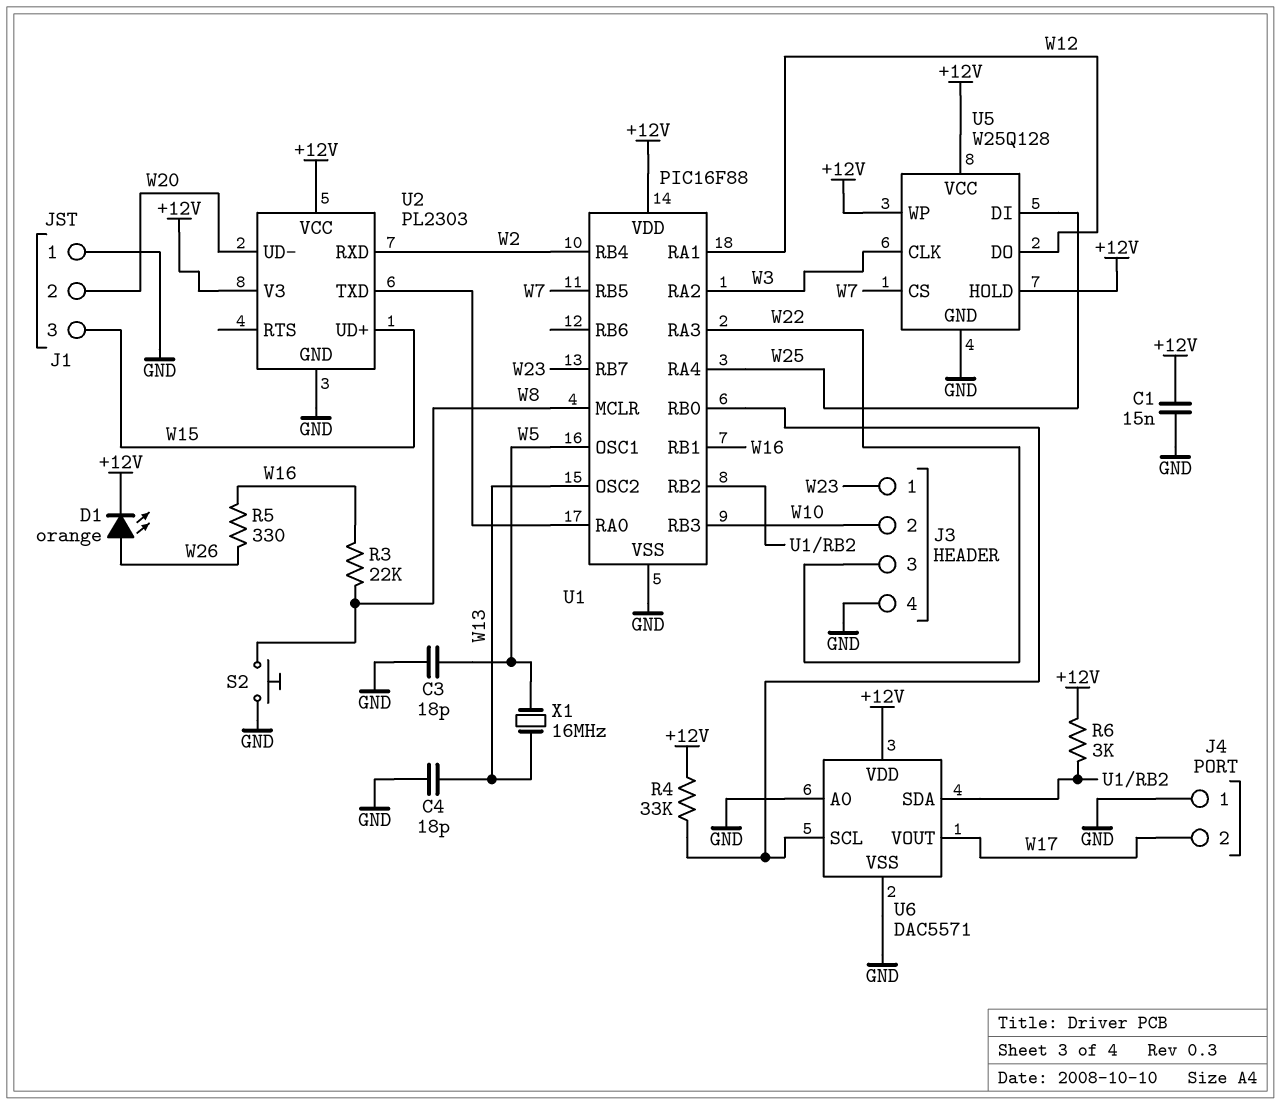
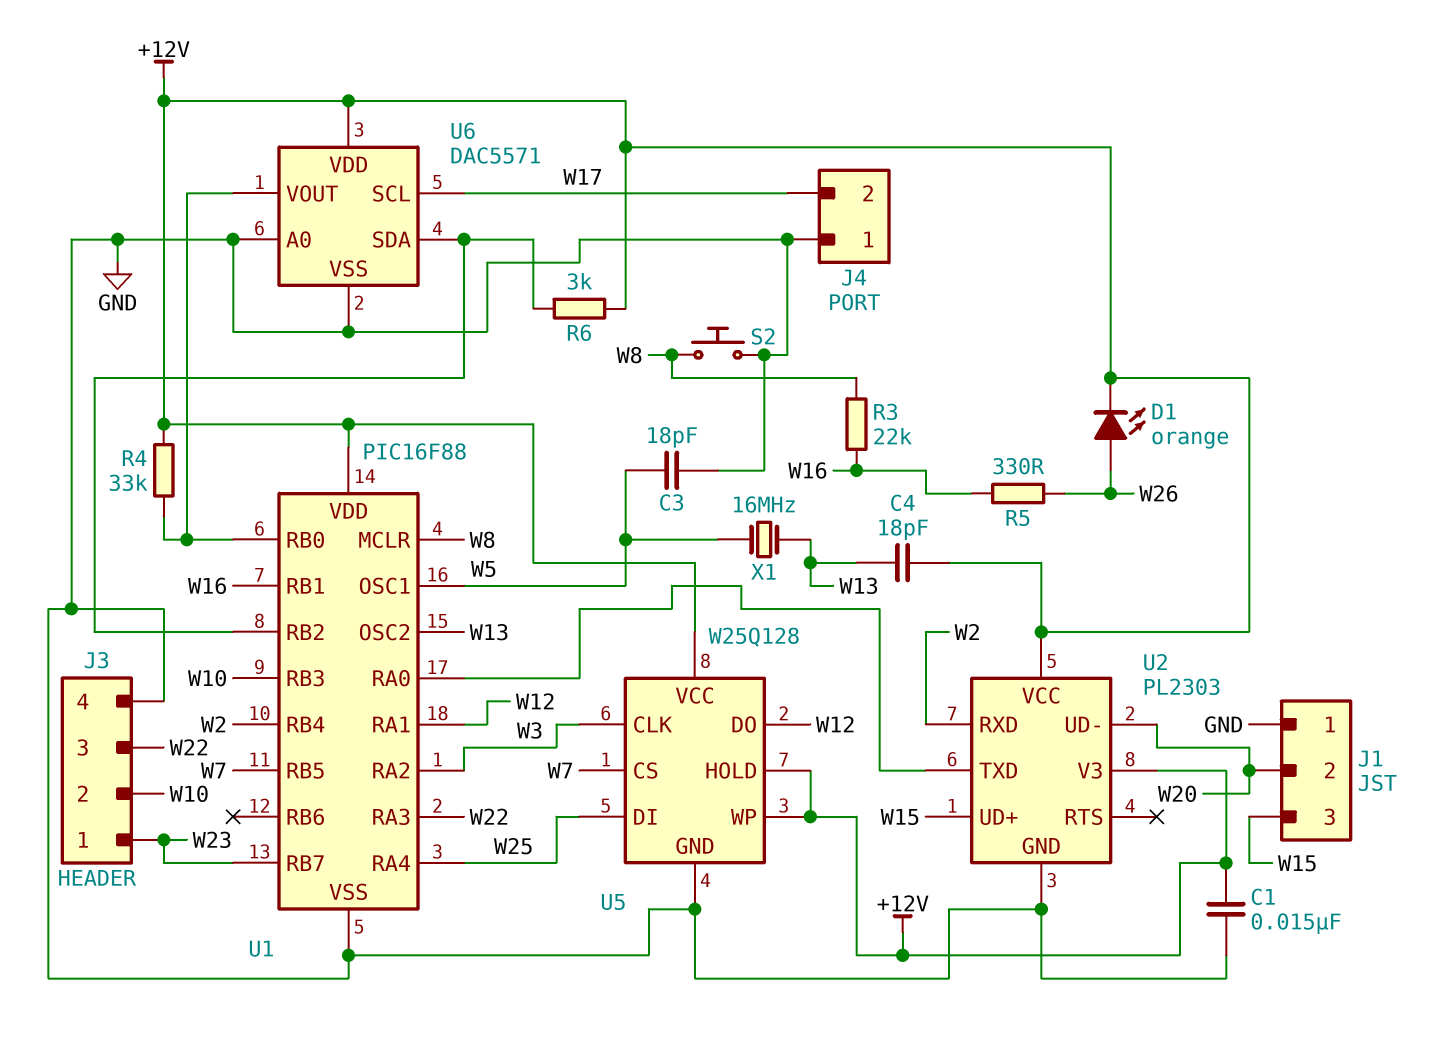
C4: 18pF (GND, W13) -> 18pF (+12V, W13)
U6 pin SCL: U1/RB0 -> W17
U6 pin VOUT: W17 -> U1/RB0

